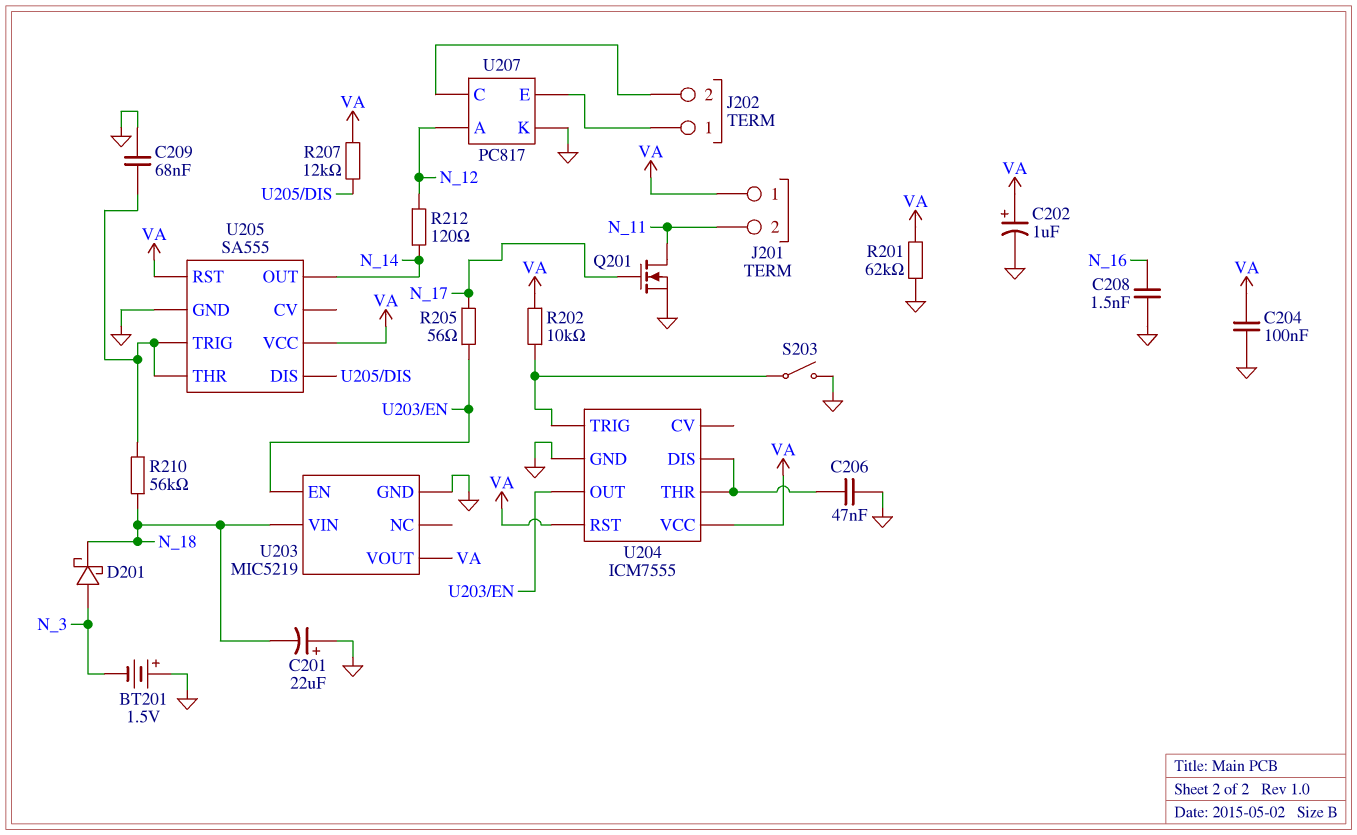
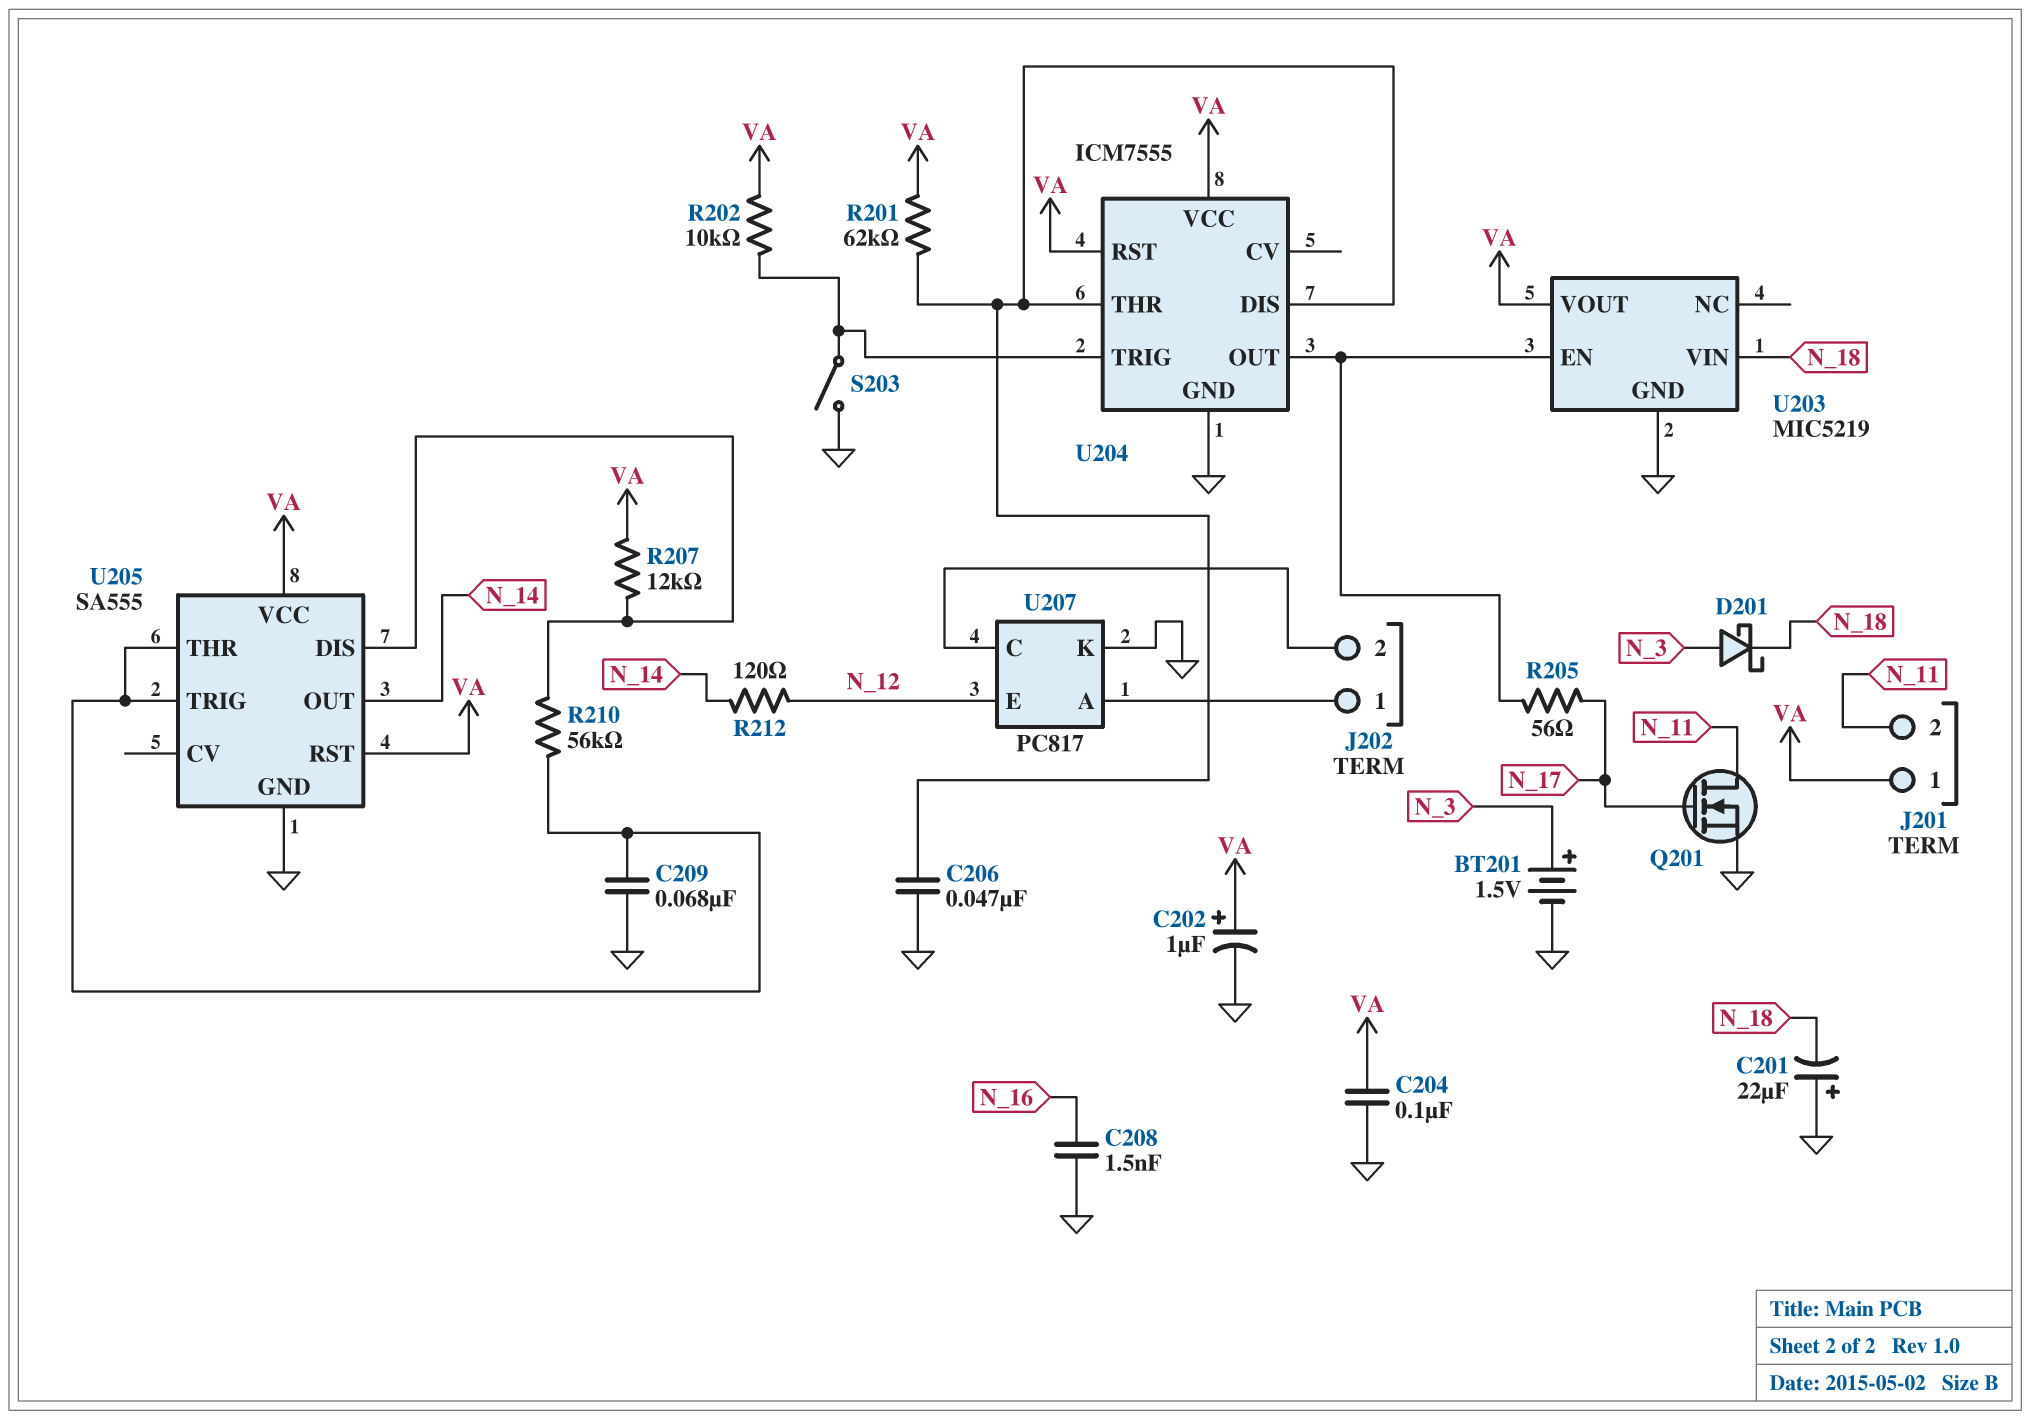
BT201: 1.5V (plus GND, minus N_3) -> 1.5V (plus N_3, minus GND)
R201: 62k (GND, VA) -> 62k (U204/DIS, VA)
R210: 56k (N_18, U205/THR) -> 56k (U205/DIS, U205/THR)
U207 pin A: N_12 -> J202/1
U207 pin E: J202/1 -> N_12

